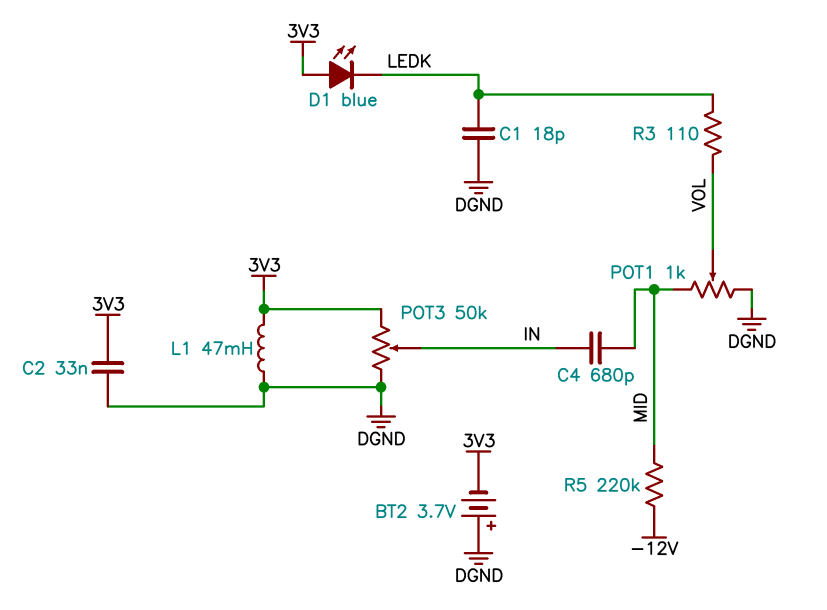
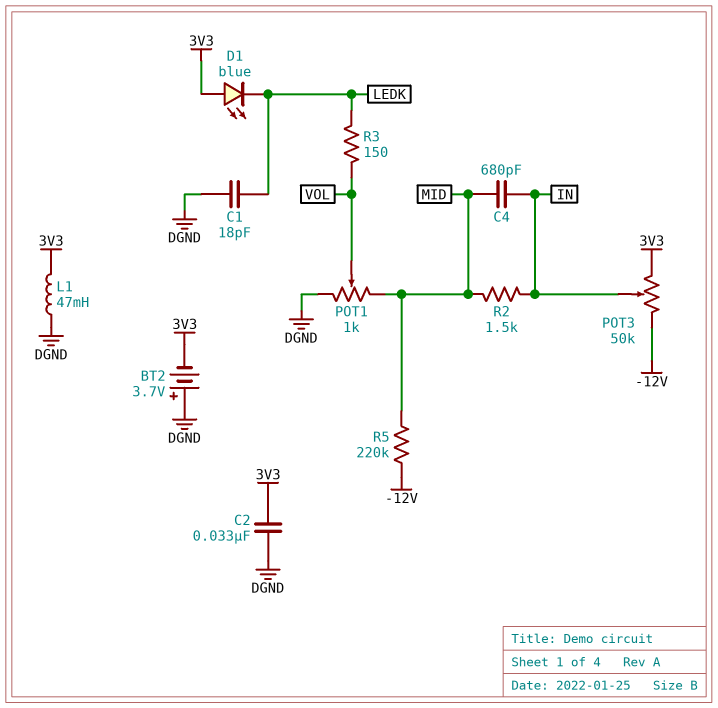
POT3: 50k (3V3, DGND, wiper IN) -> 50k (-12V, 3V3, wiper IN)
R2: none -> 1.5k (IN, MID)
R3: 110 (LEDK, VOL) -> 150 (LEDK, VOL)

